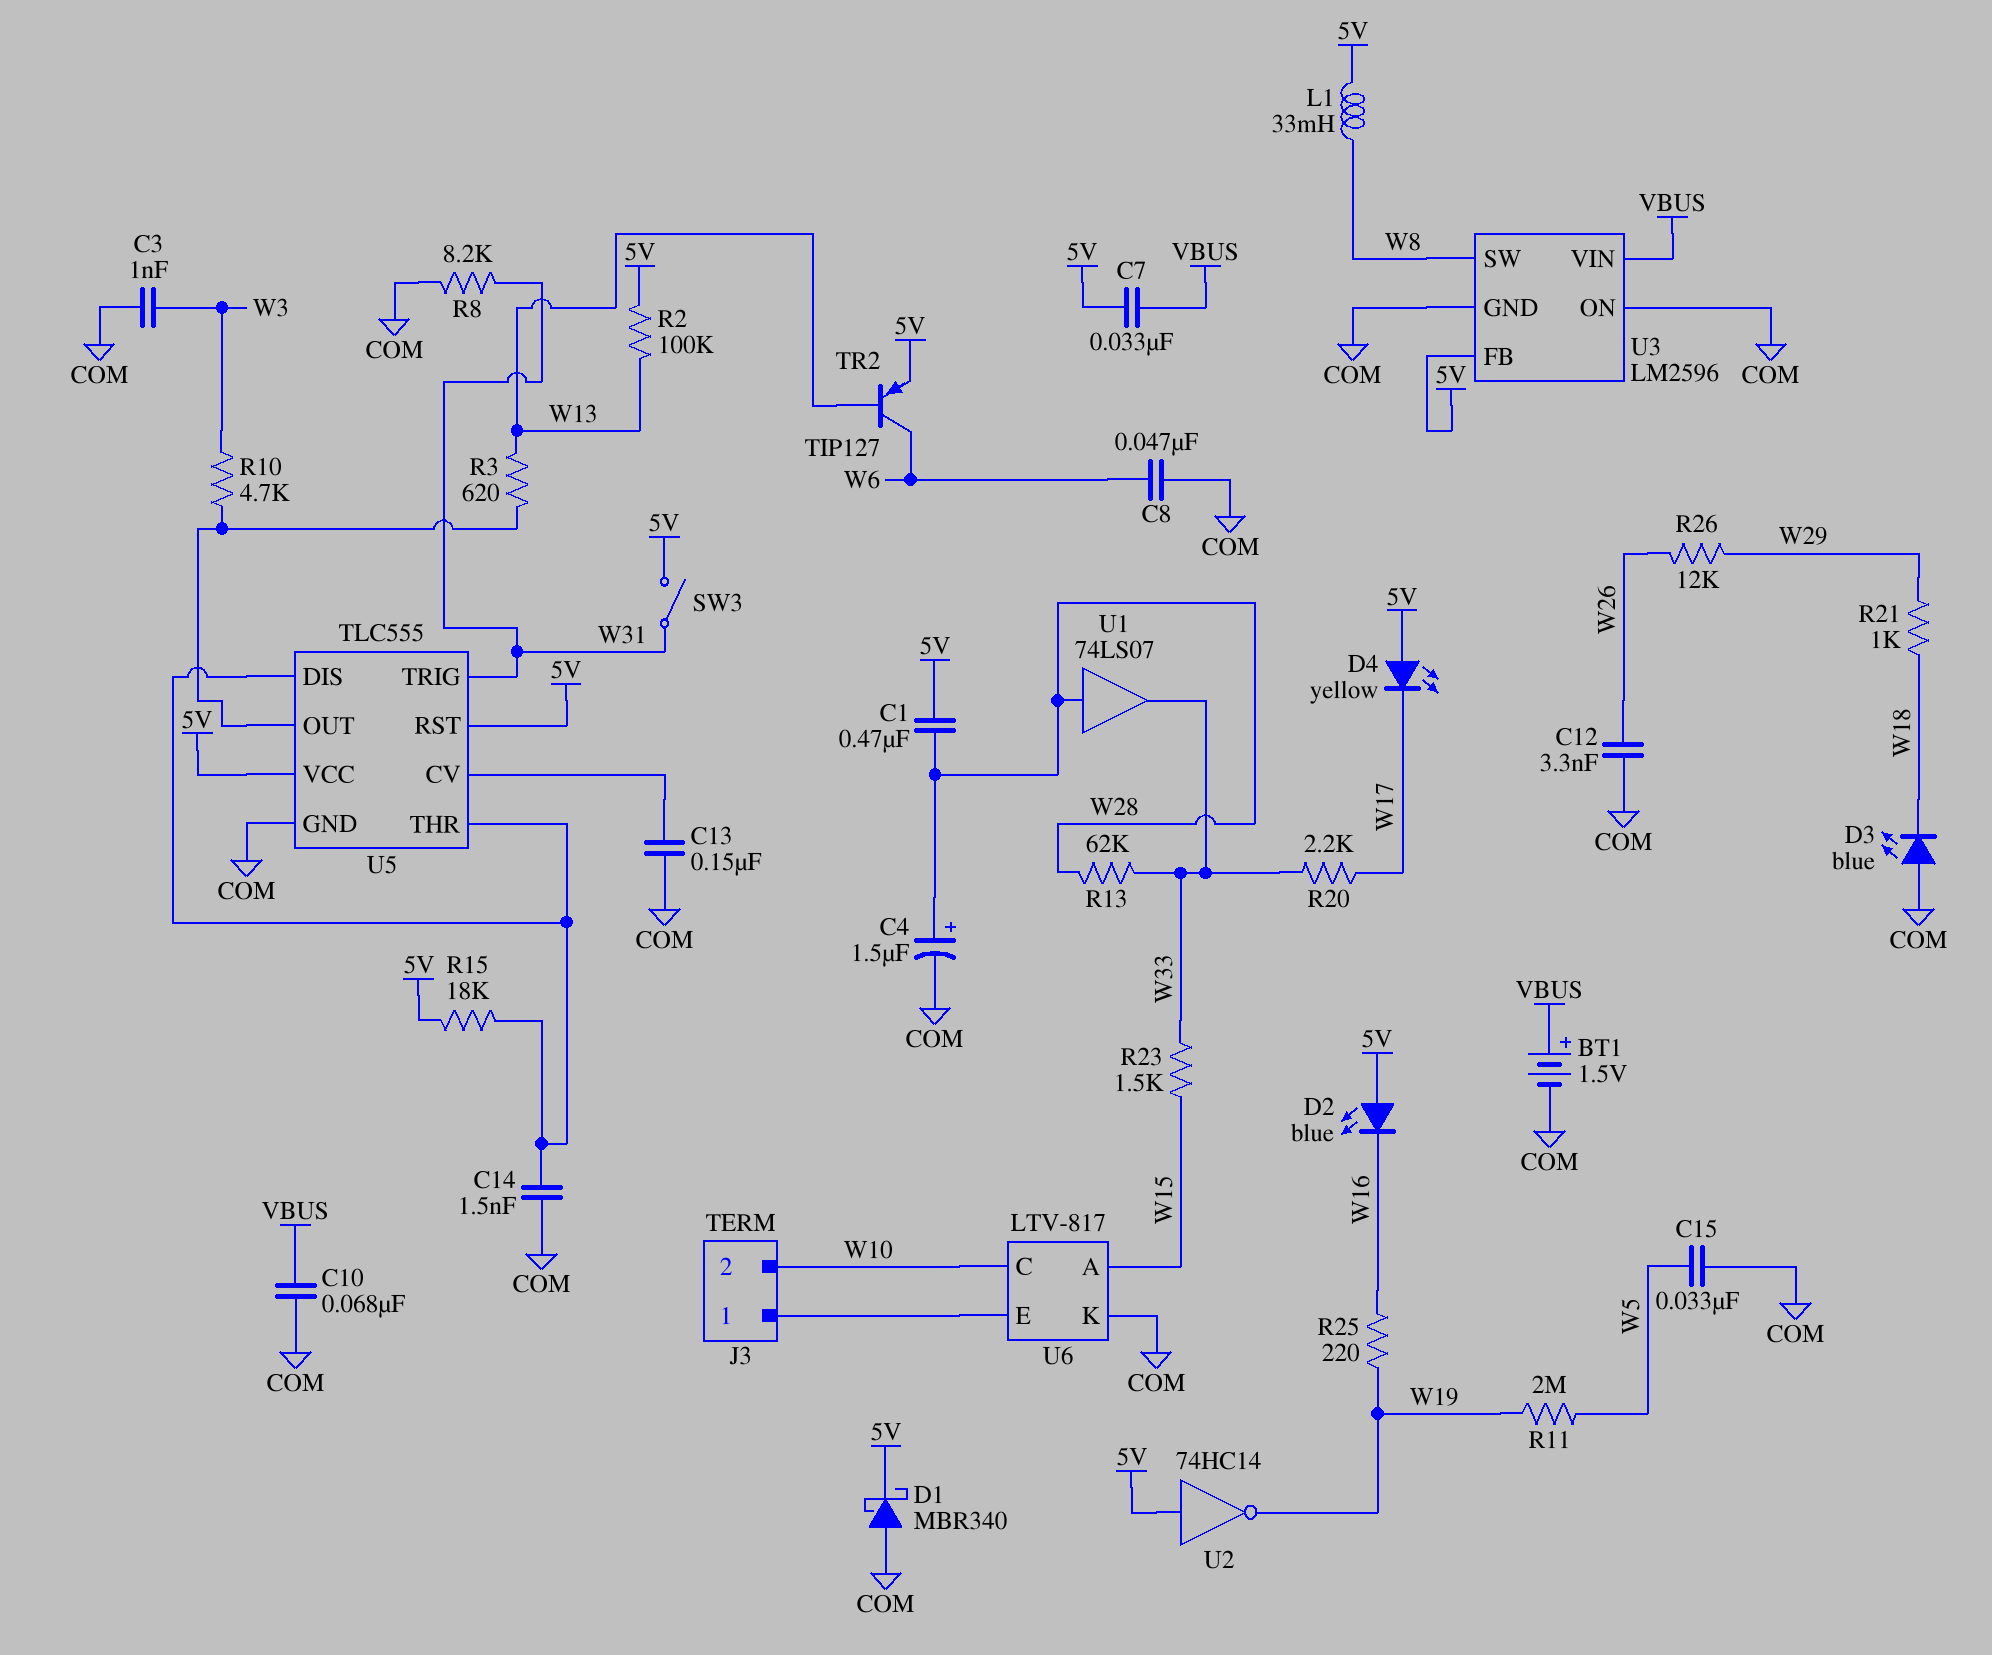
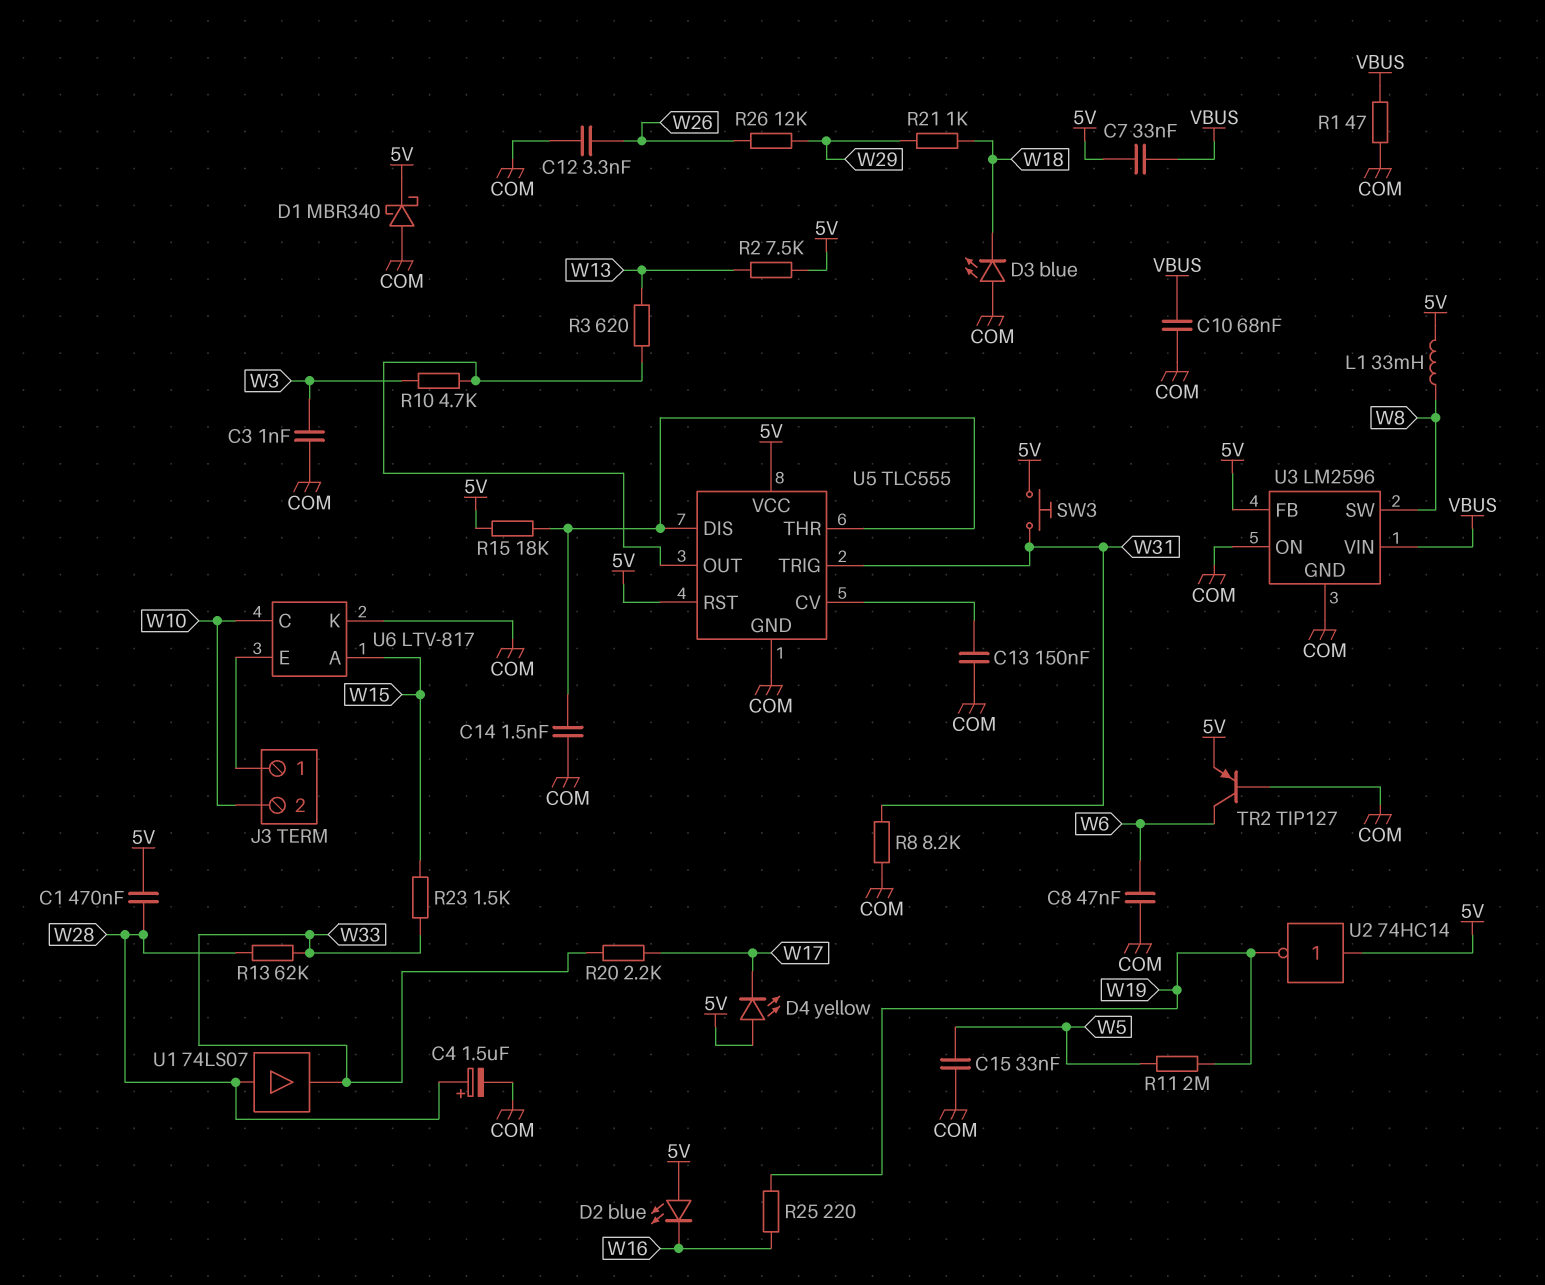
BT1: 1.5V (plus VBUS, minus COM) -> none
R1: none -> 47 (COM, VBUS)
R2: 100k (5V, W13) -> 7.5k (5V, W13)
SW3: switch (5V, W31) -> button (5V, W31)
TR2: PNP TIP127 (B W13, C W6, E 5V) -> PNP TIP127 (B COM, C W6, E 5V)

